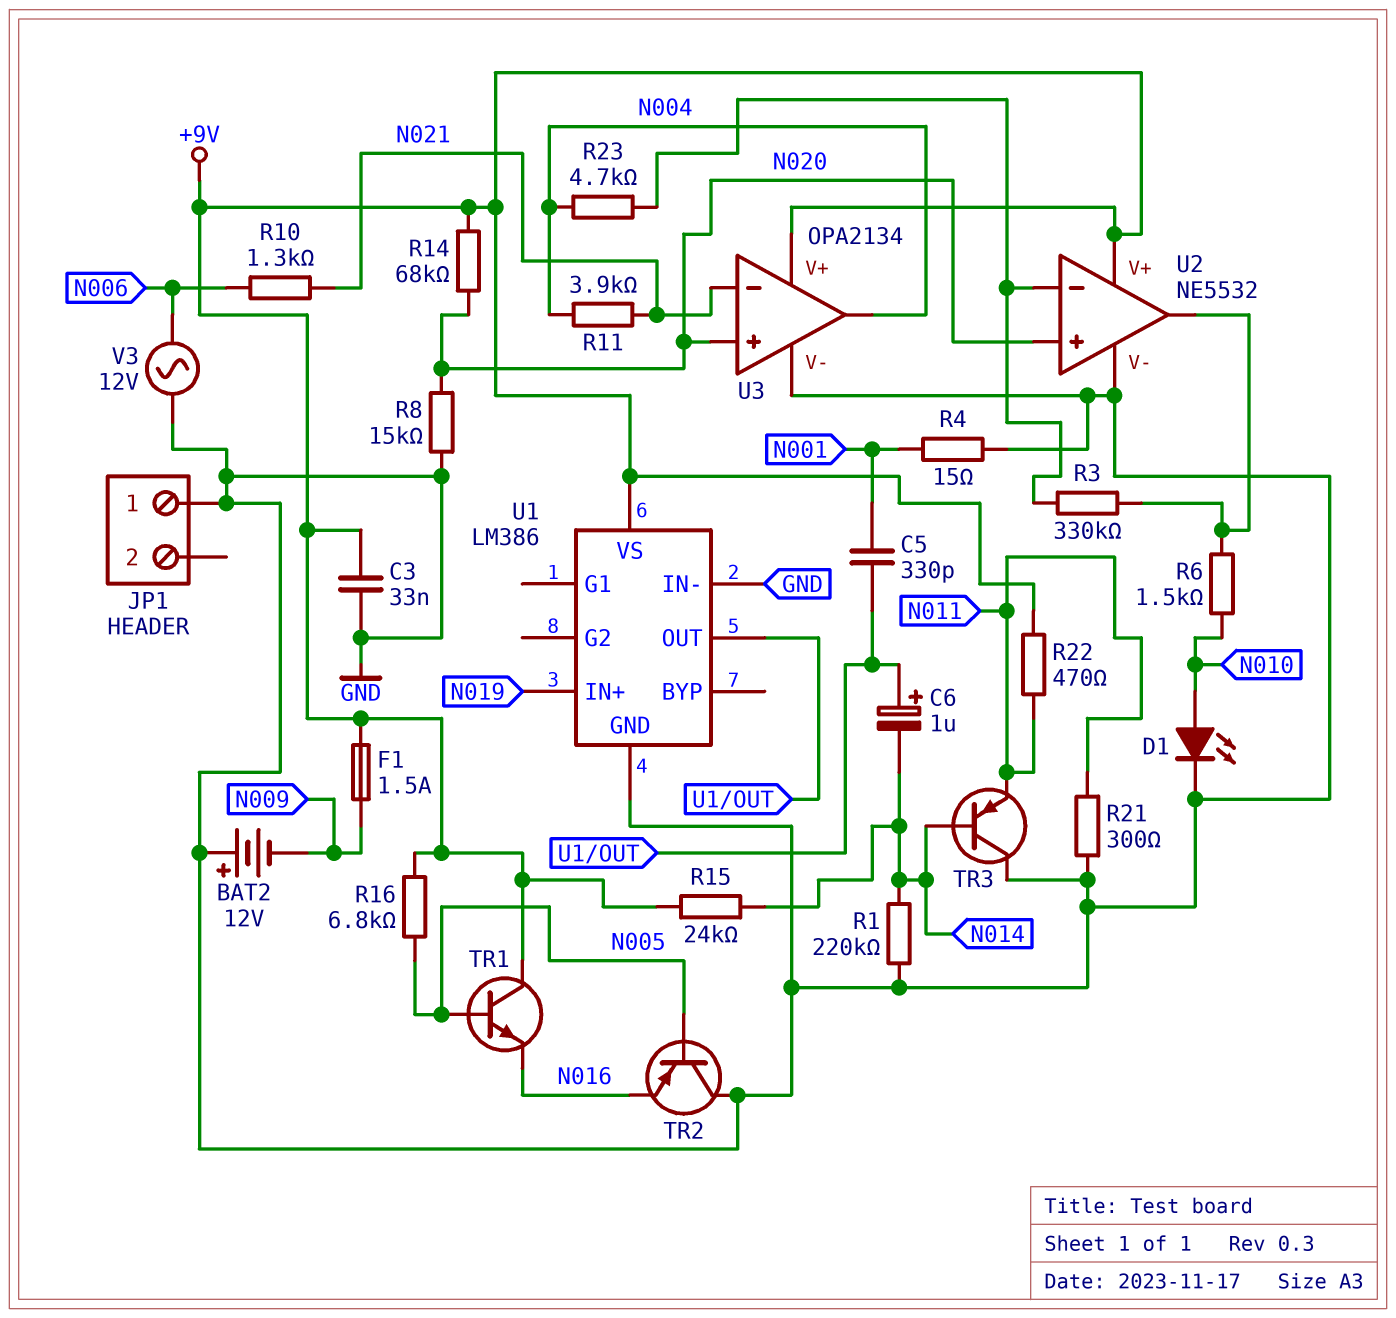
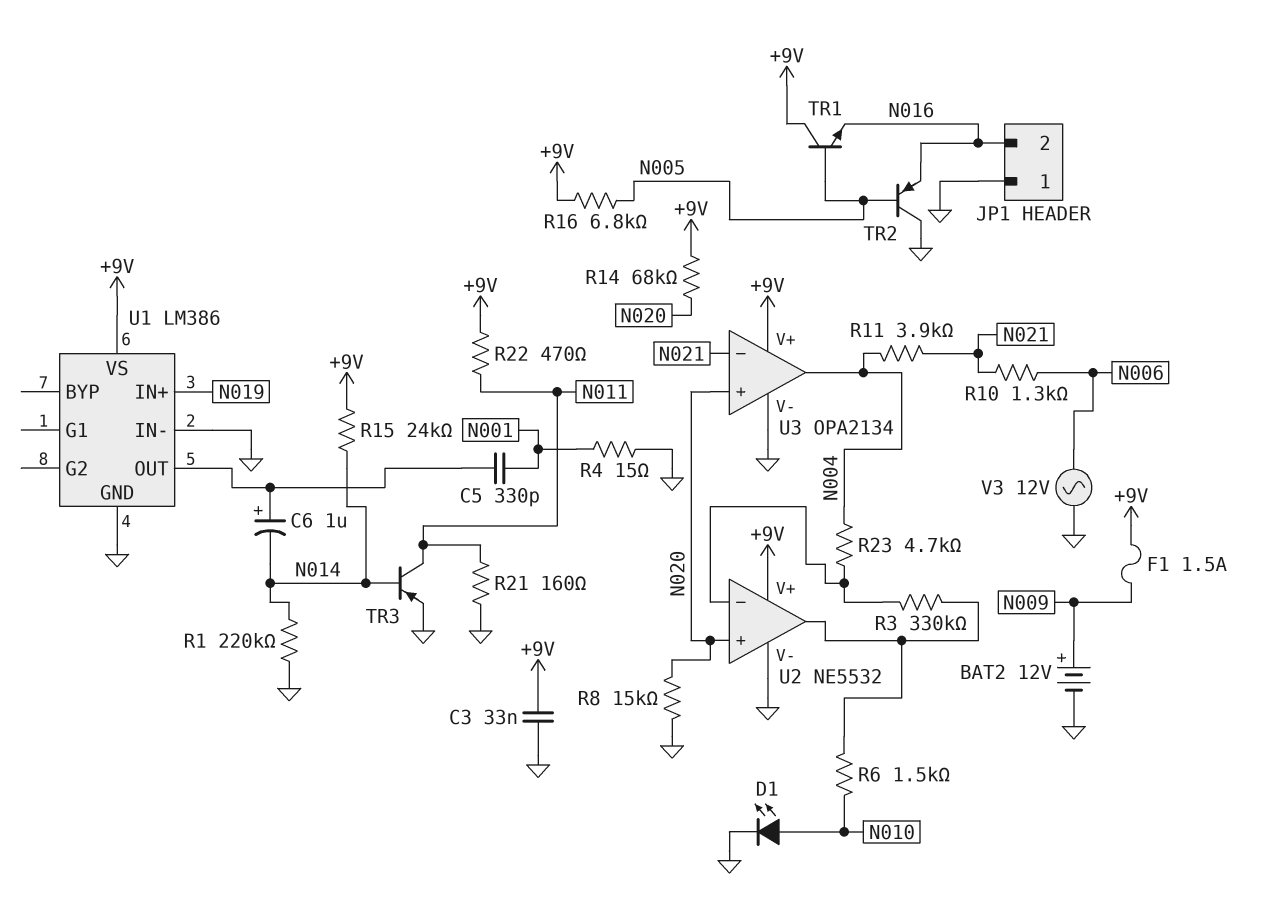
BAT2: 12V (plus GND, minus N009) -> 12V (plus N009, minus GND)
JP1 pin 2: none -> N016
R21: 300 (GND, N011) -> 160 (GND, N011)
TR3: PNP (B N014, C GND, E N011) -> PNP (B N014, C N011, E GND)

